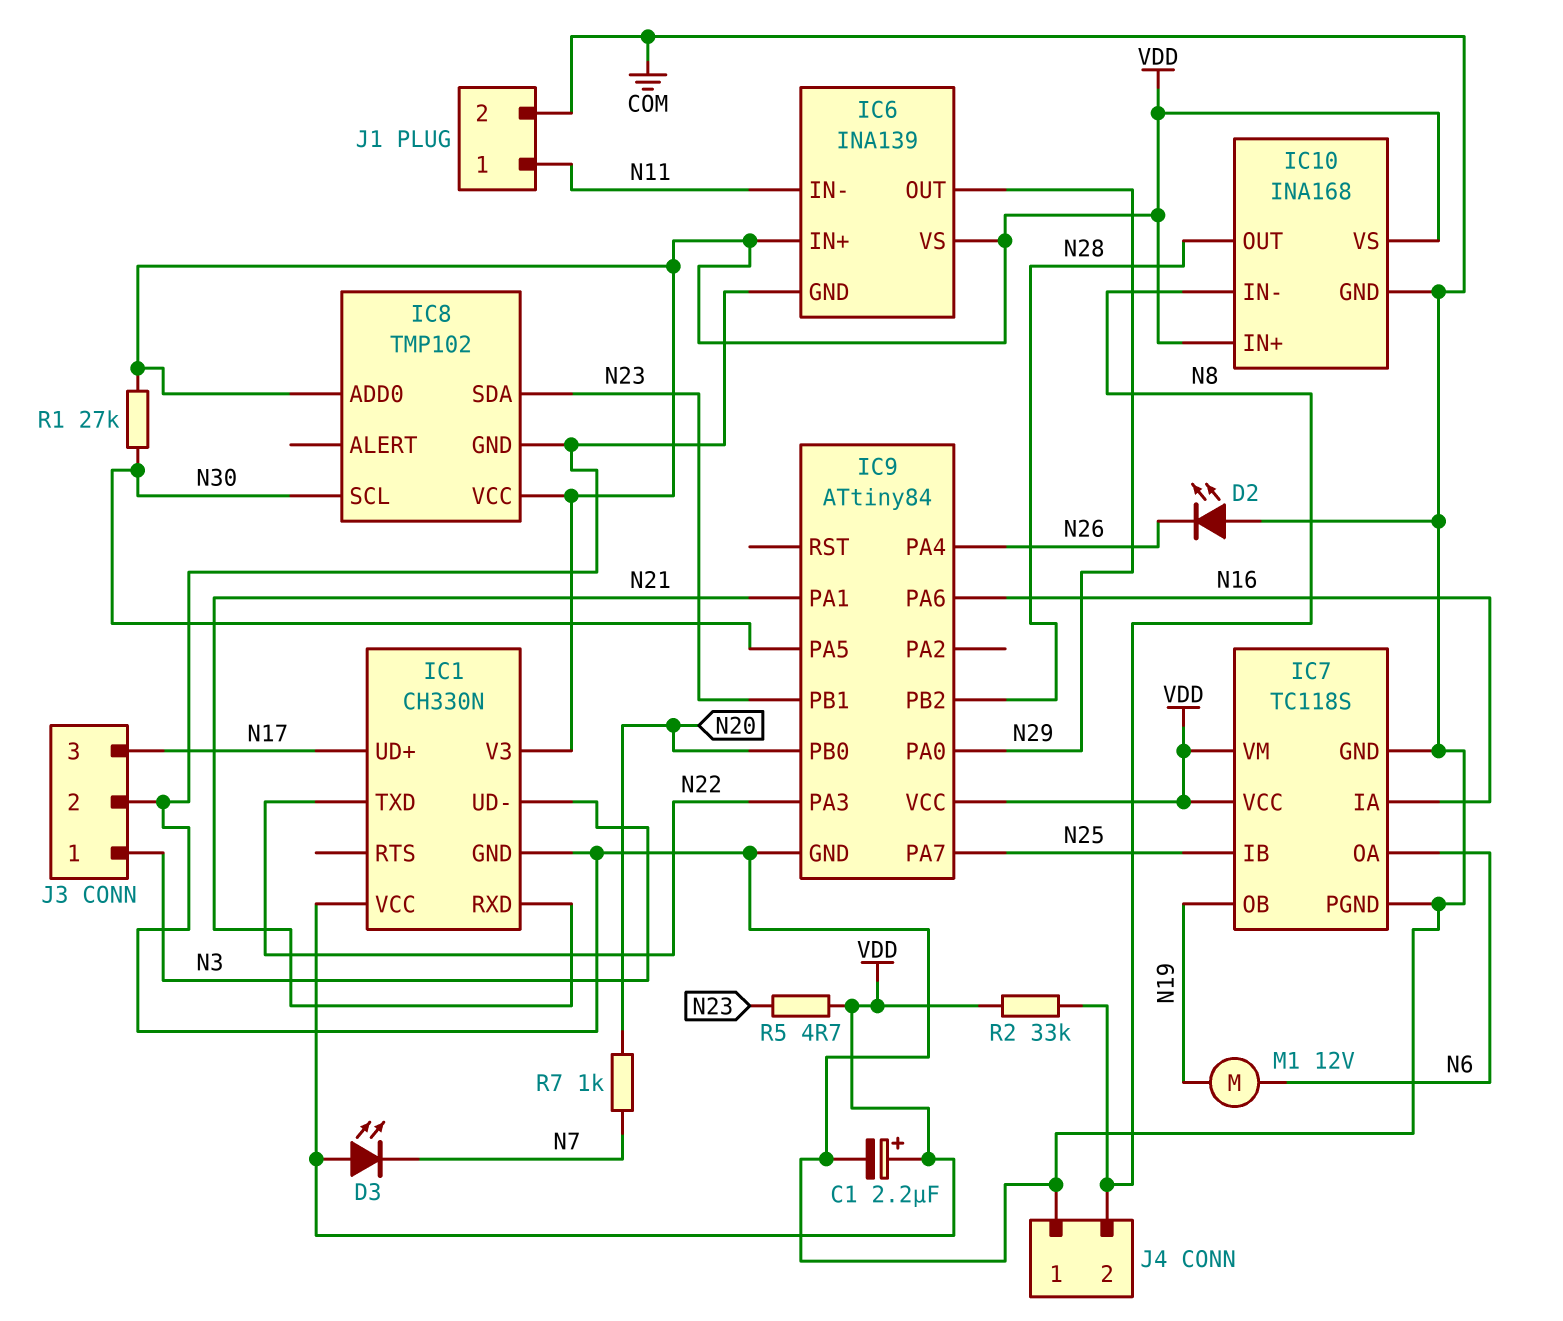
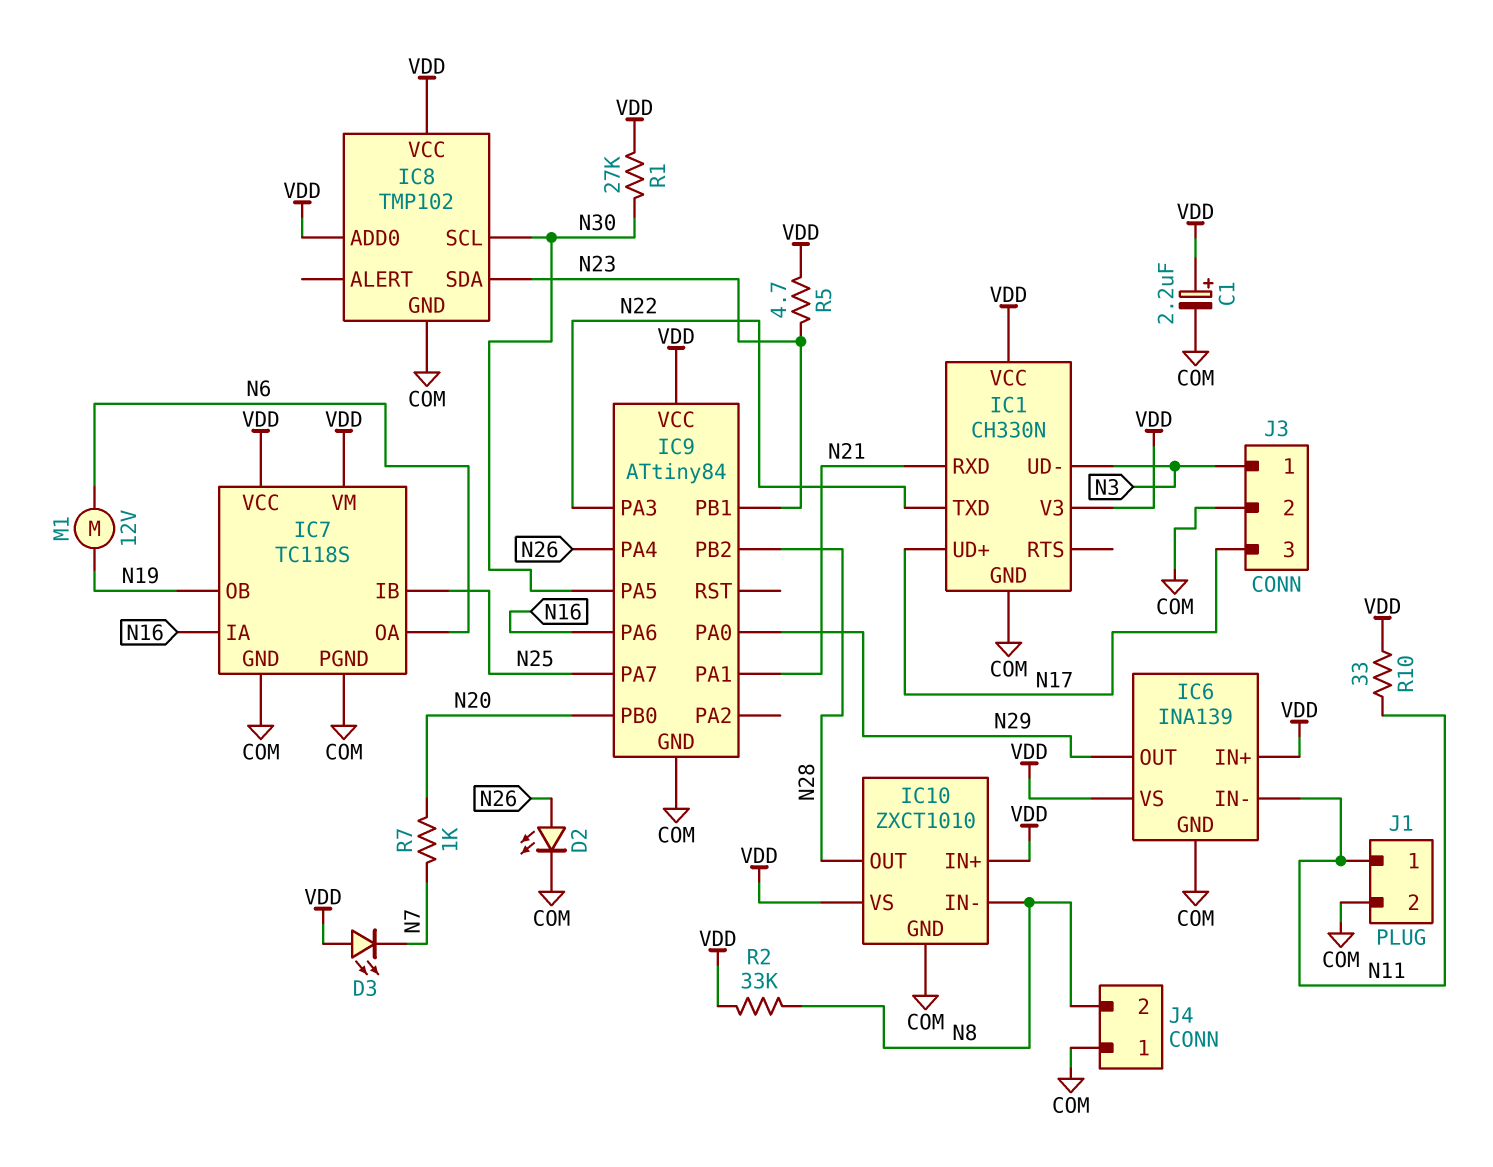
D2: LED (A COM, K N26) -> LED (A N26, K COM)
IC10: INA168 -> ZXCT1010
R10: none -> 33 (N11, VDD)

